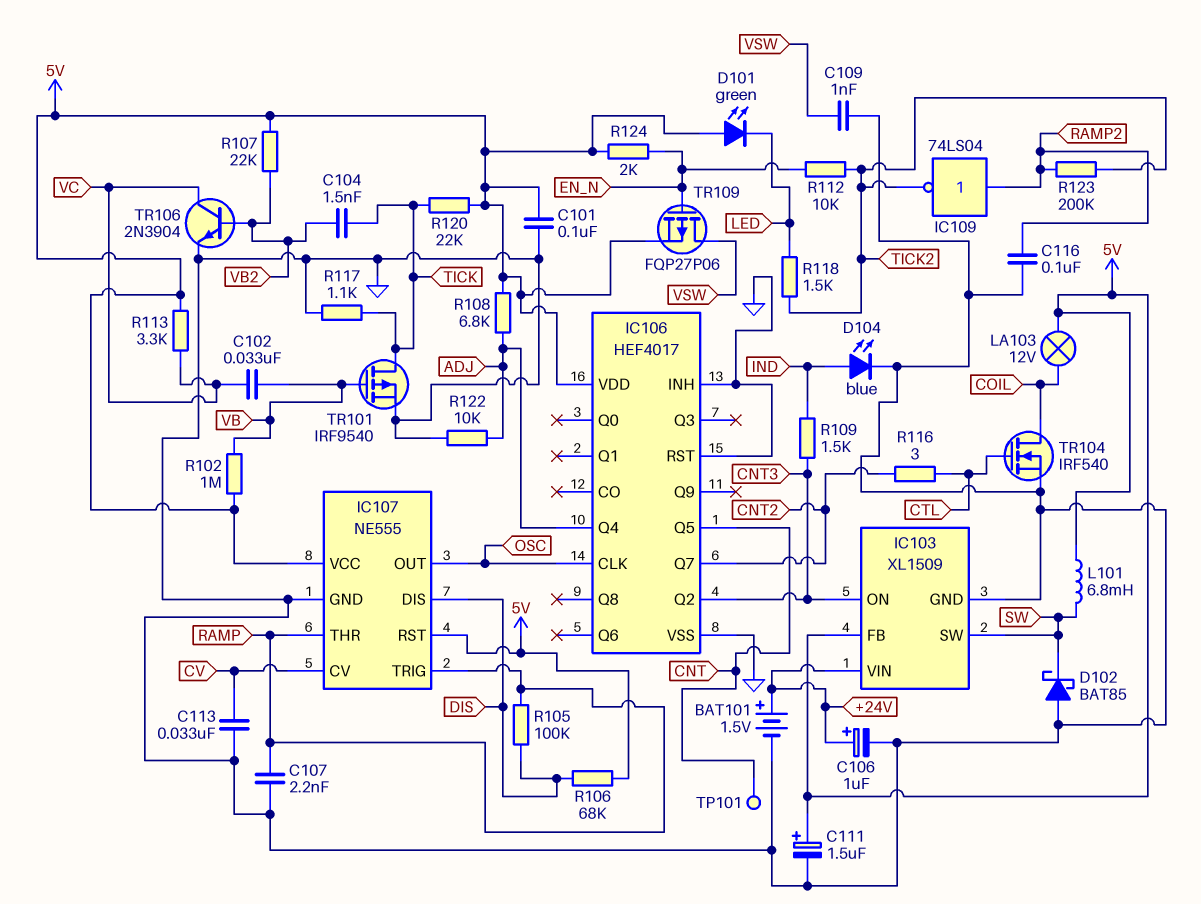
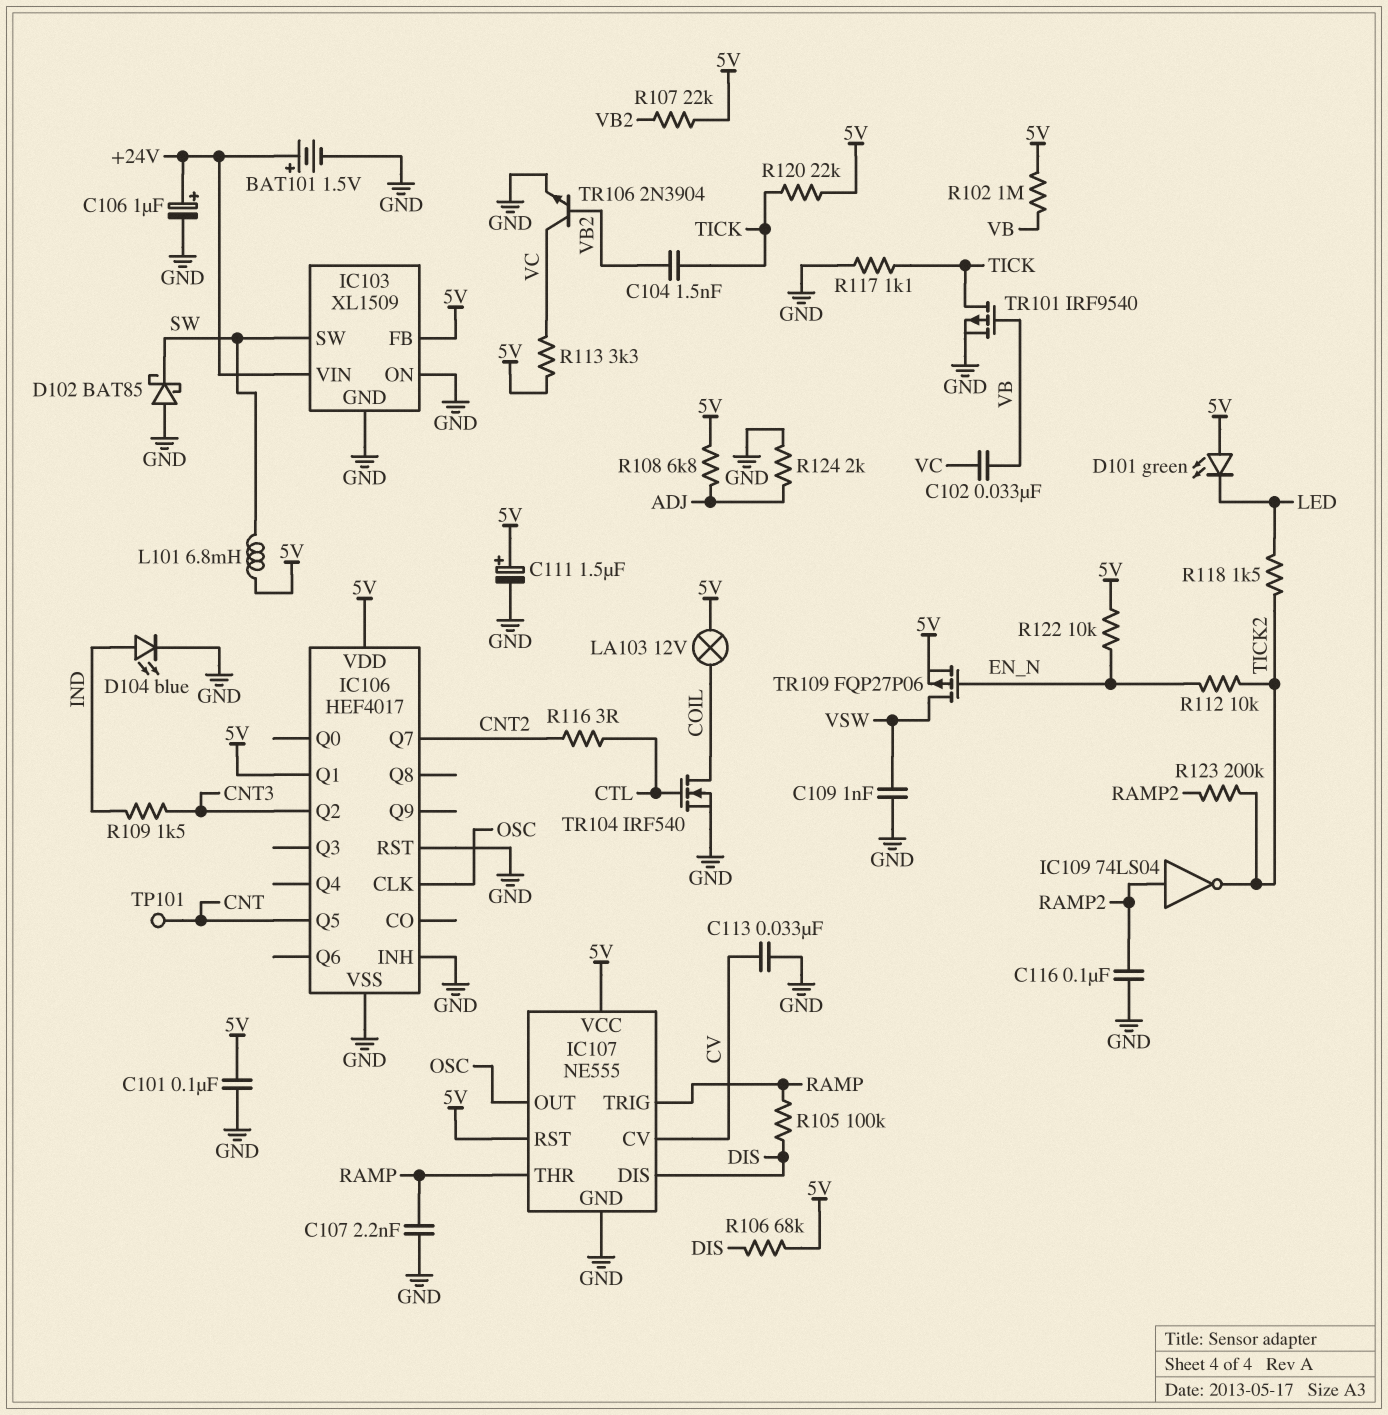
IC103 pin ON: CNT3 -> GND
IC106 pin Q1: none -> 5V
IC106 pin Q4: ADJ -> none
R122: 10k (ADJ, GND) -> 10k (5V, EN_N)
R124: 2k (5V, EN_N) -> 2k (ADJ, GND)

